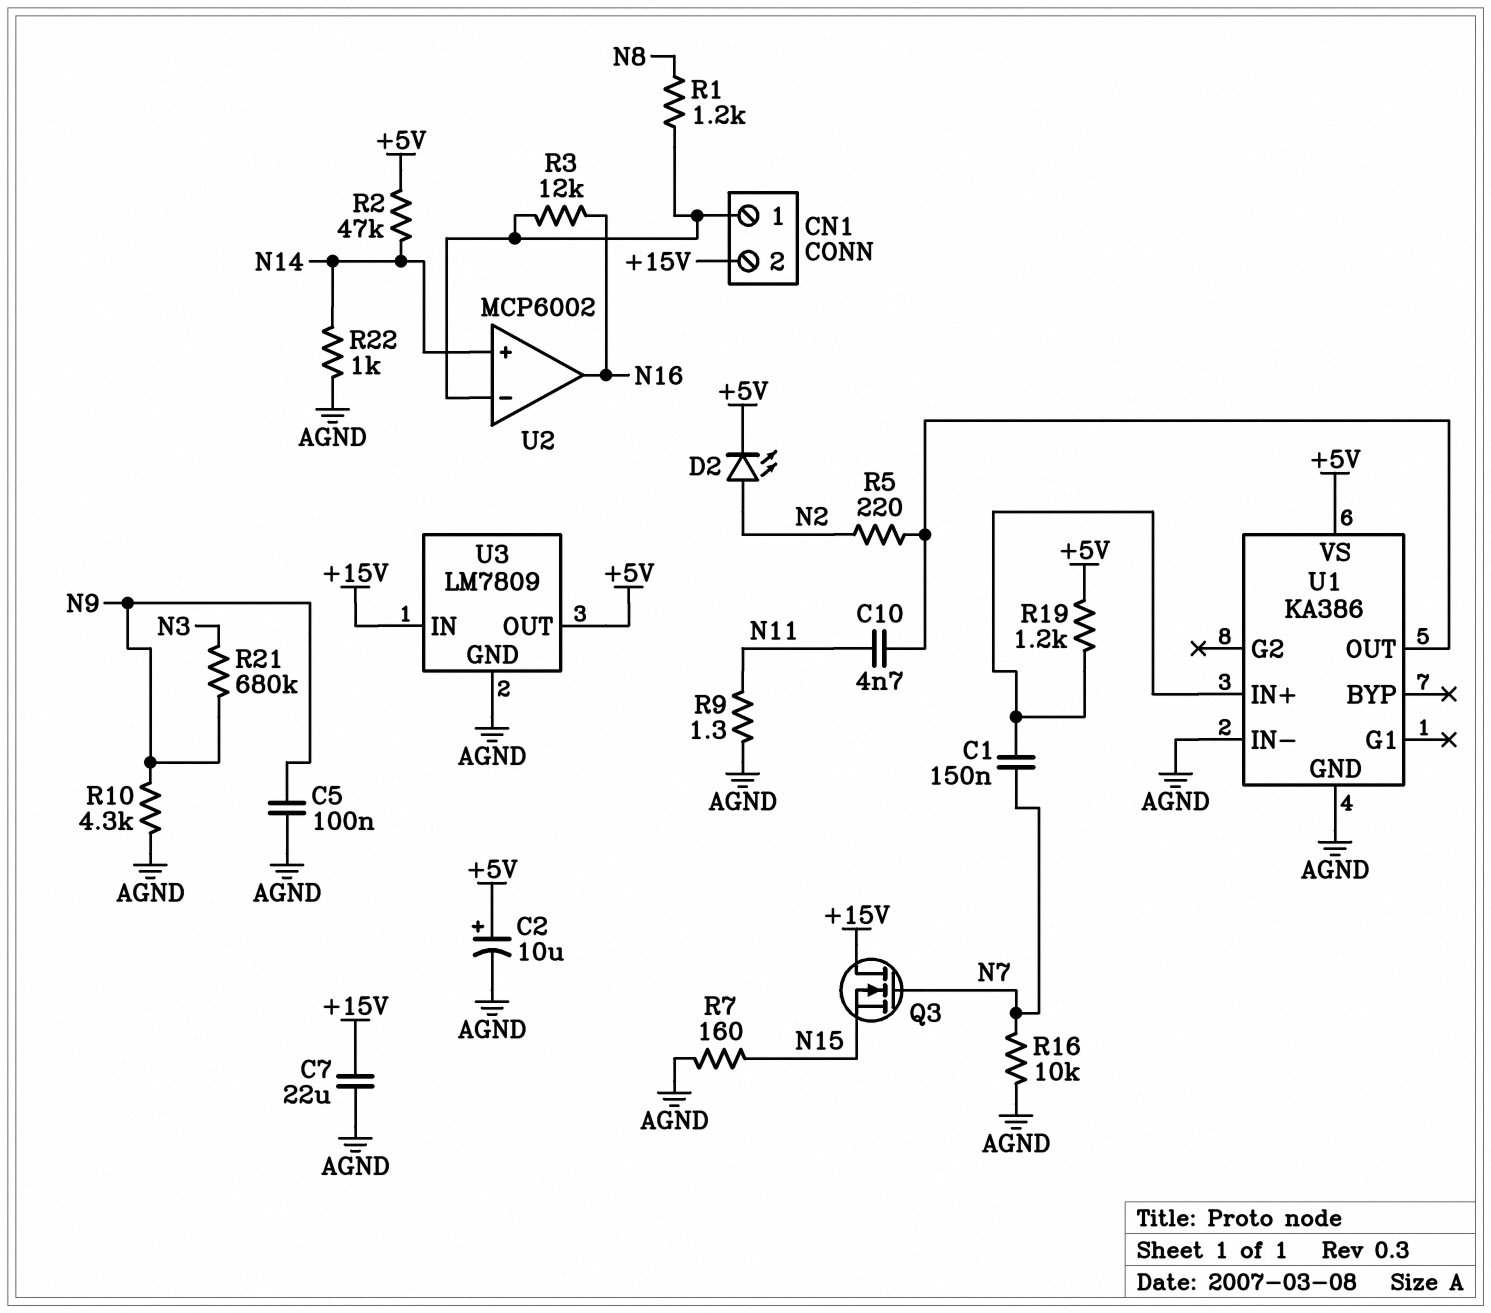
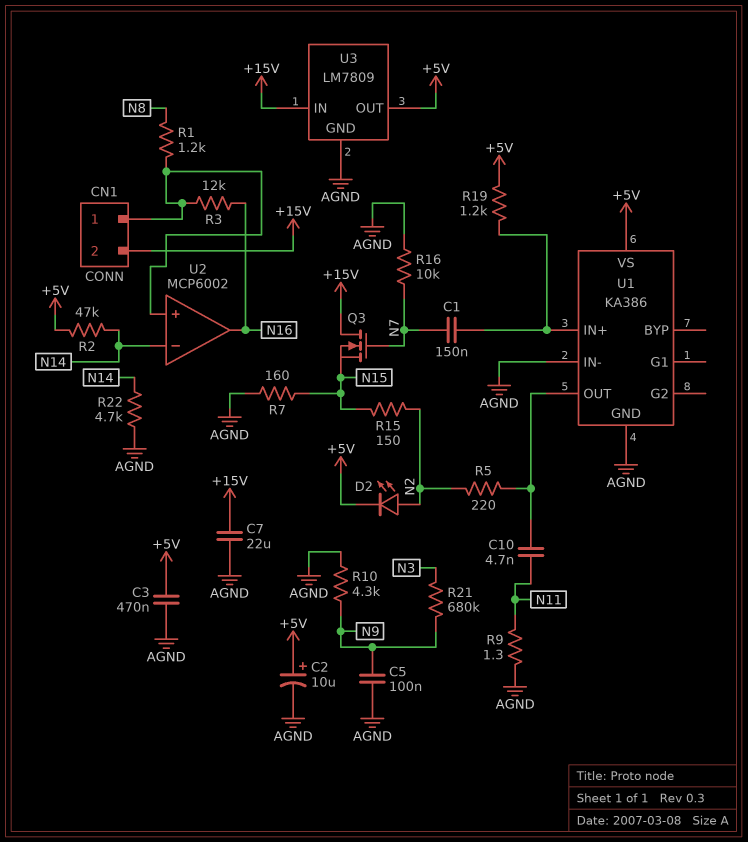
C3: none -> 470nF (+5V, AGND)
R15: none -> 150 (N2, N15)
R22: 1k (AGND, N14) -> 4.7k (AGND, N14)
U2 pin in+: N14 -> CN1/1
U2 pin in-: CN1/1 -> N14

